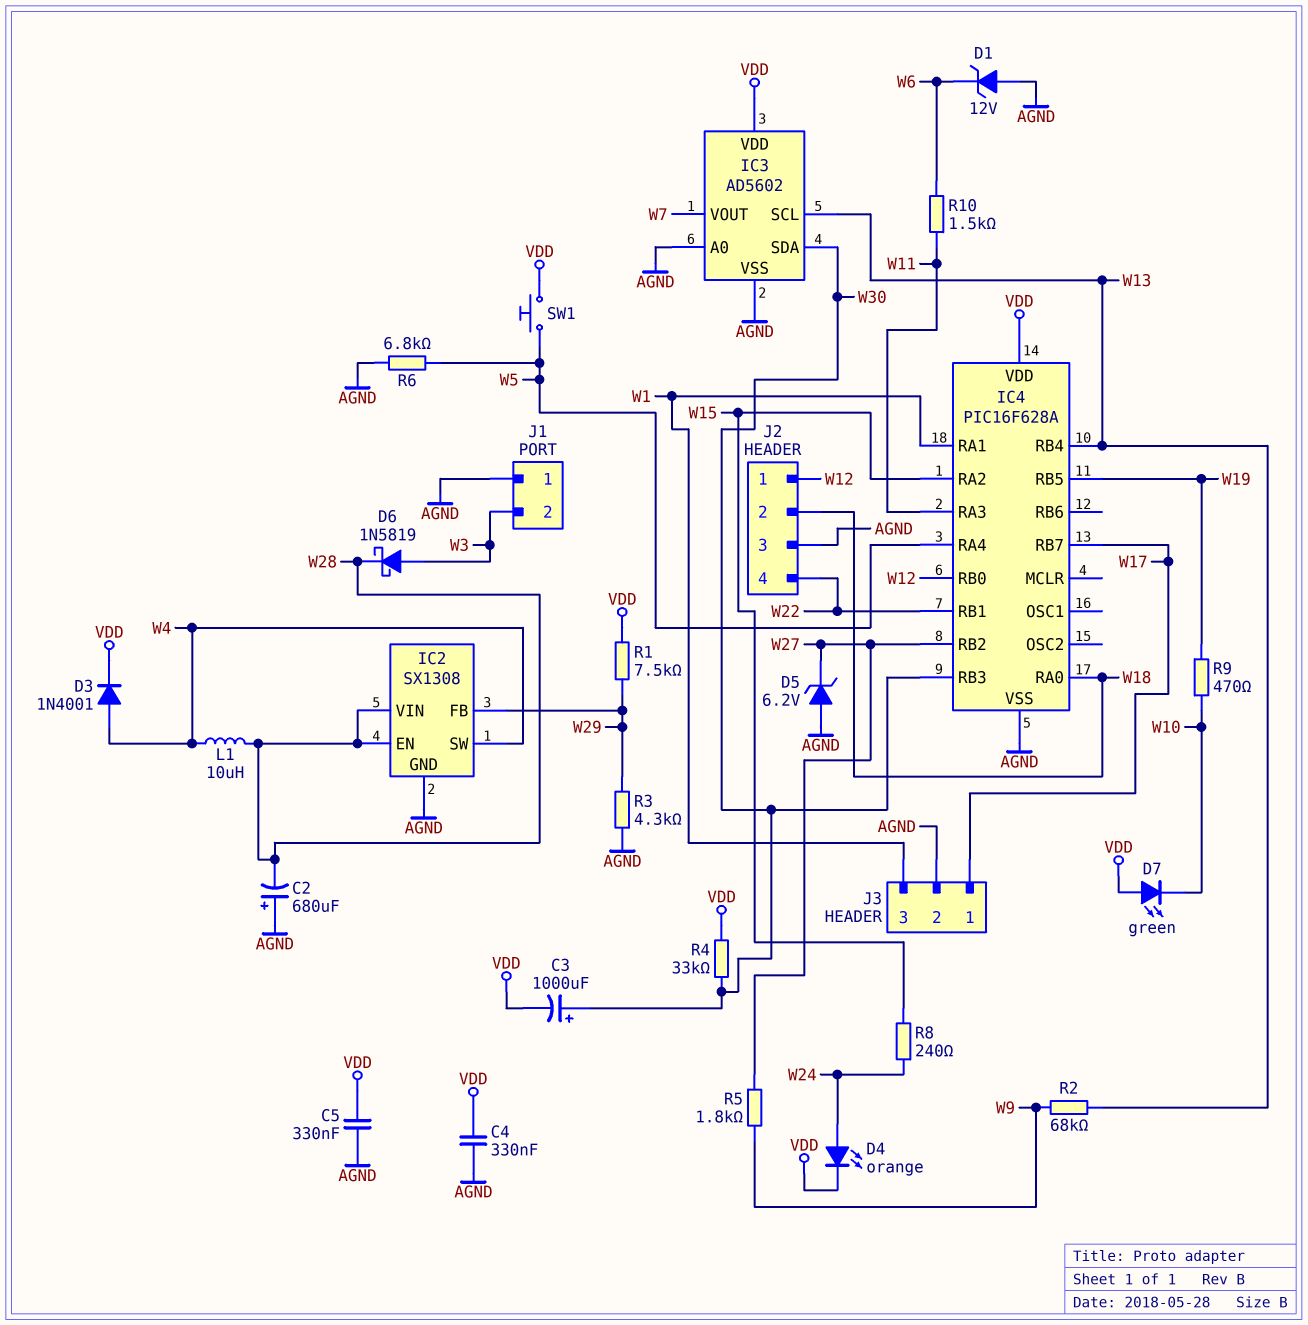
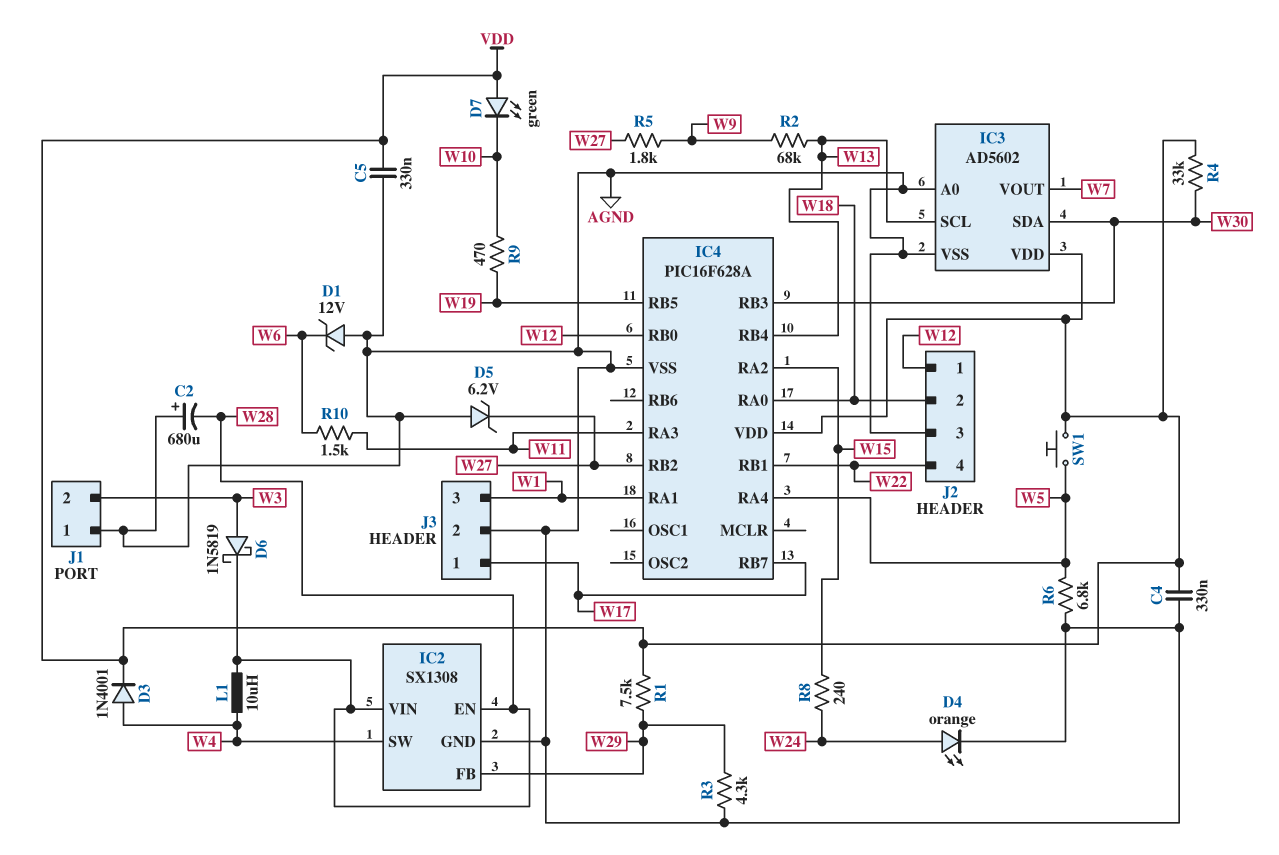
C3: 1000uF (plus W30, minus VDD) -> none
D4: LED orange (A W24, K VDD) -> LED orange (A W24, K AGND)

